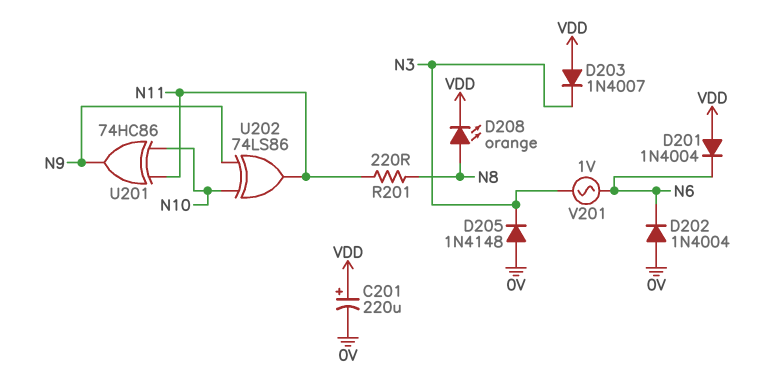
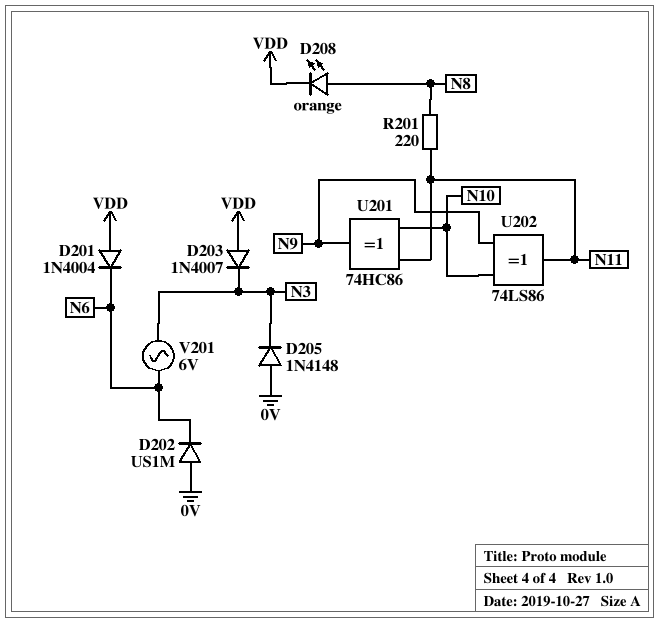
C201: 220uF (plus VDD, minus 0V) -> none
D202: diode 1N4004 (A 0V, K N6) -> diode US1M (A 0V, K N6)
V201: AC 1V (N3, N6) -> AC 6V (N3, N6)

